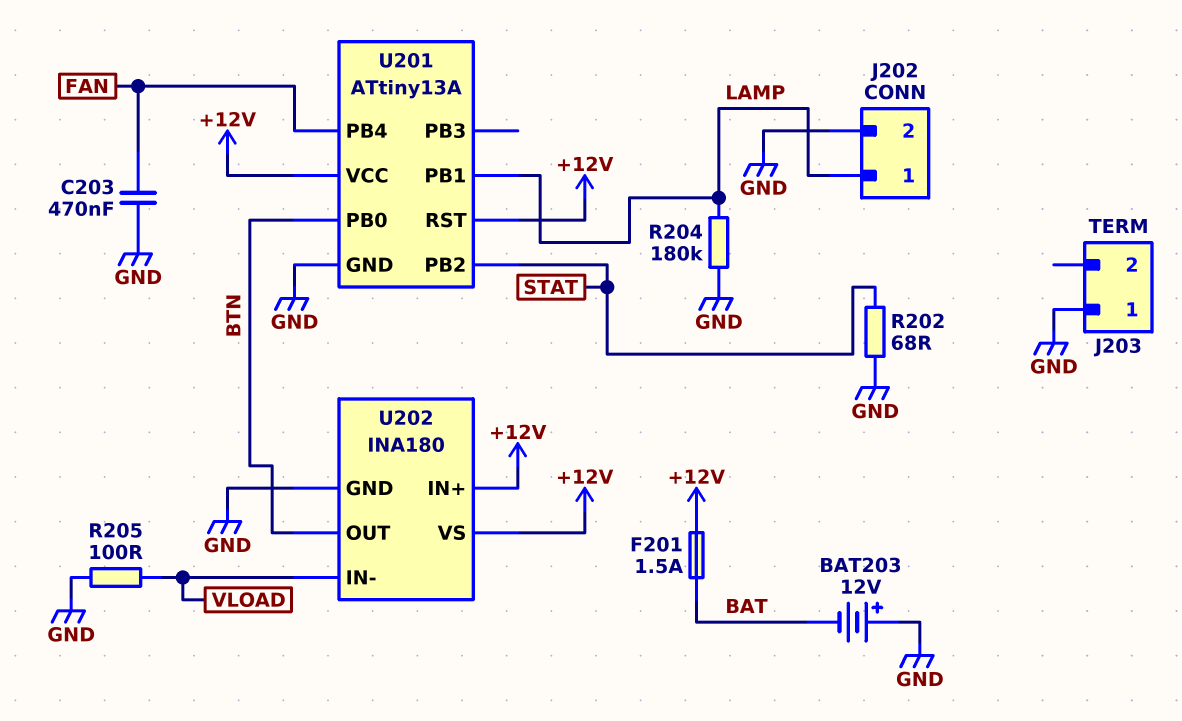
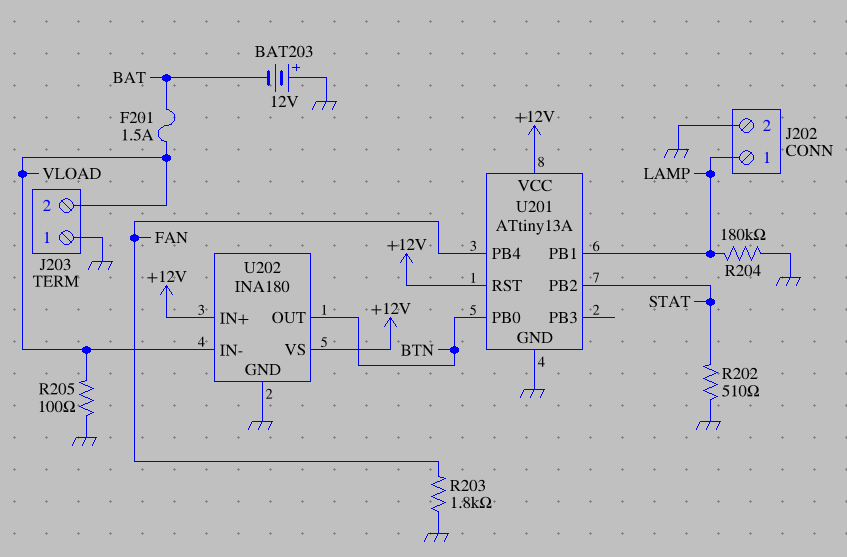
C203: 470nF (FAN, GND) -> none
F201: 1.5A (+12V, BAT) -> 1.5A (BAT, VLOAD)
J203 pin 2: none -> VLOAD
R202: 68 (GND, STAT) -> 510 (GND, STAT)
R203: none -> 1.8k (FAN, GND)

